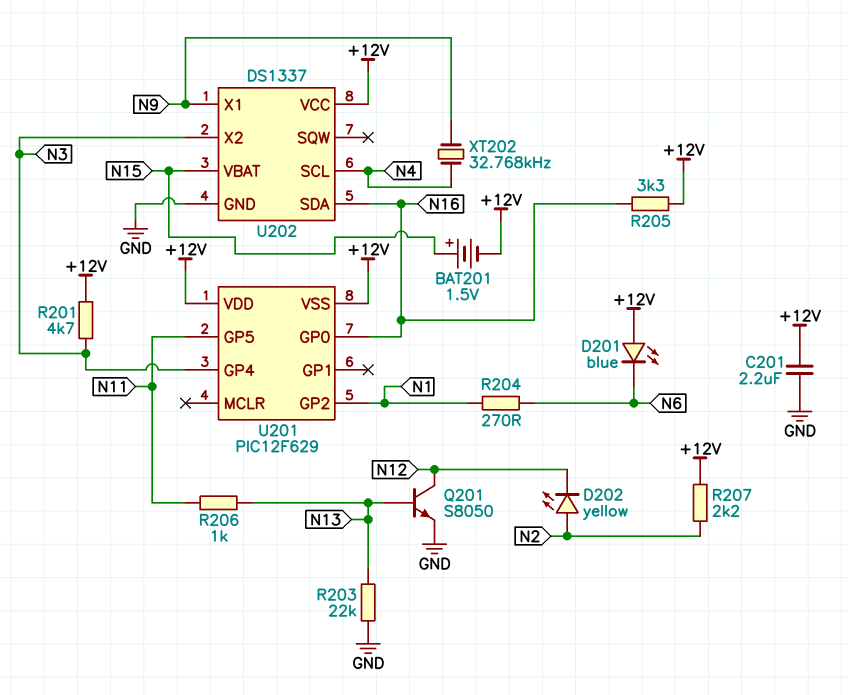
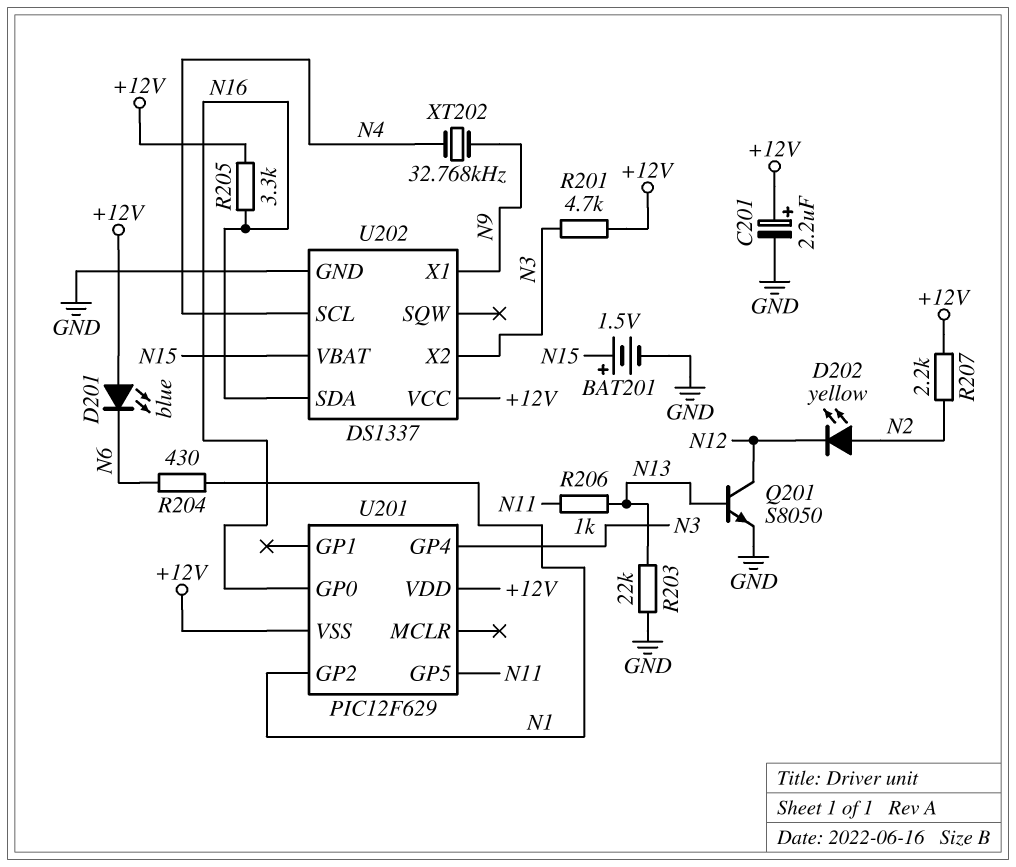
BAT201: 1.5V (plus N15, minus +12V) -> 1.5V (plus N15, minus GND)
C201: 2.2uF (+12V, GND) -> 2.2uF (plus +12V, minus GND)
R204: 270 (N1, N6) -> 430 (N1, N6)

